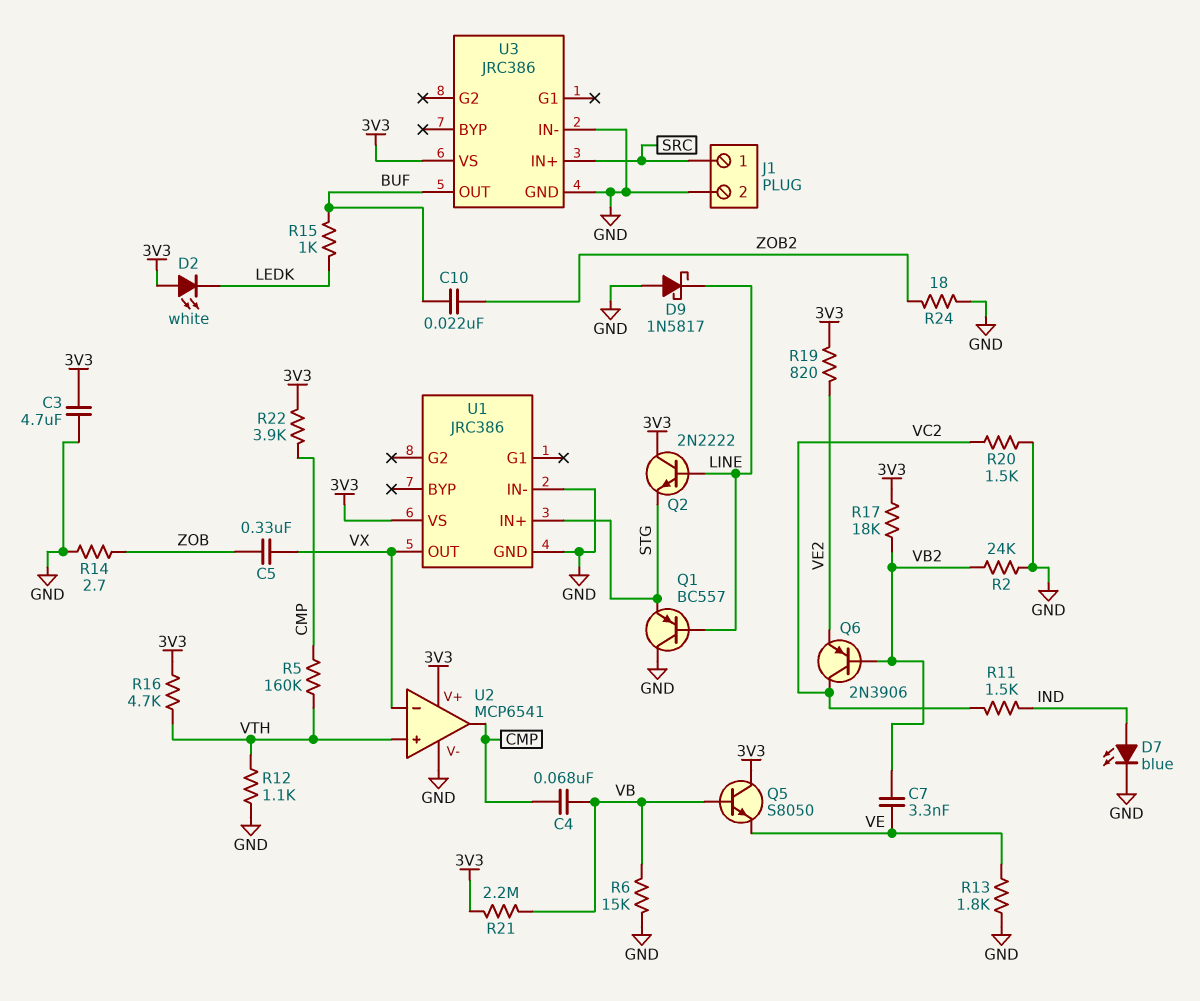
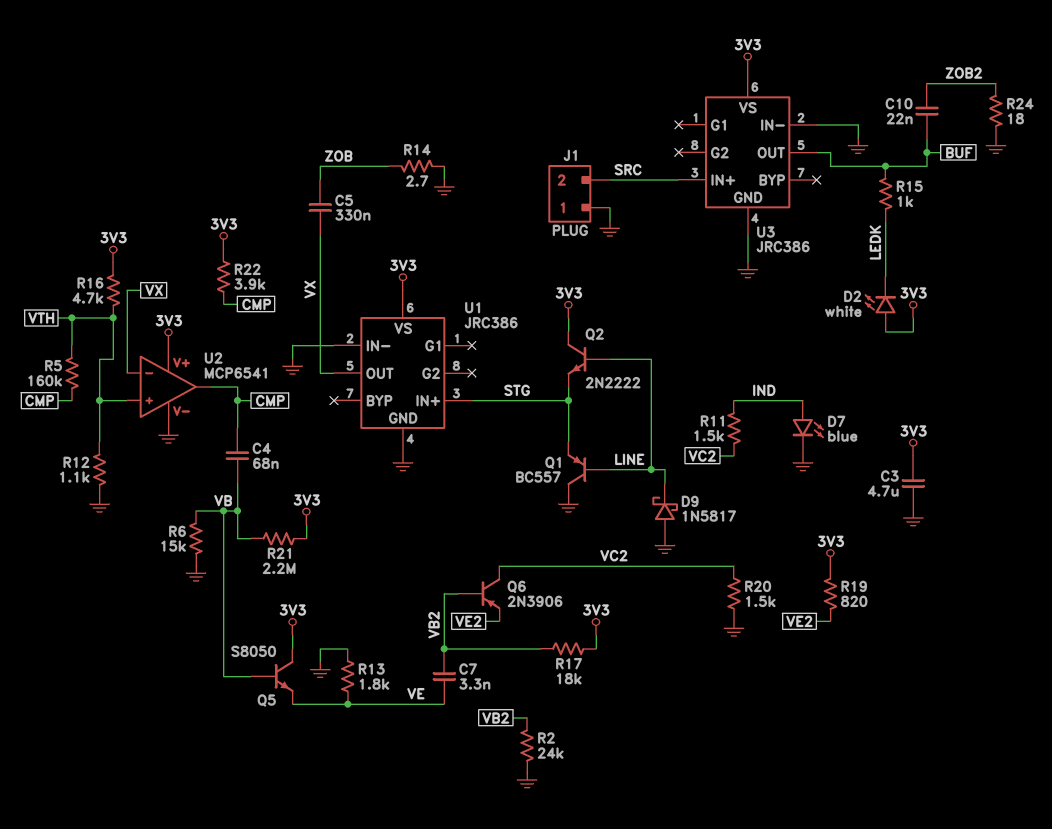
J1 pin 1: SRC -> GND
J1 pin 2: GND -> SRC

